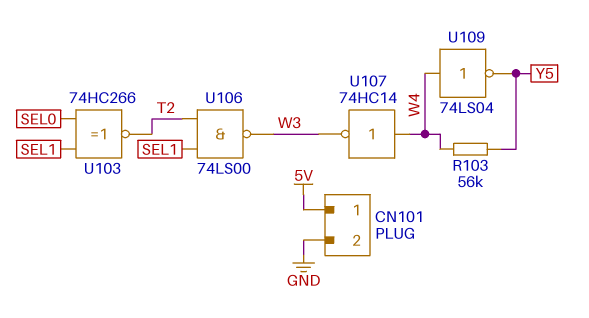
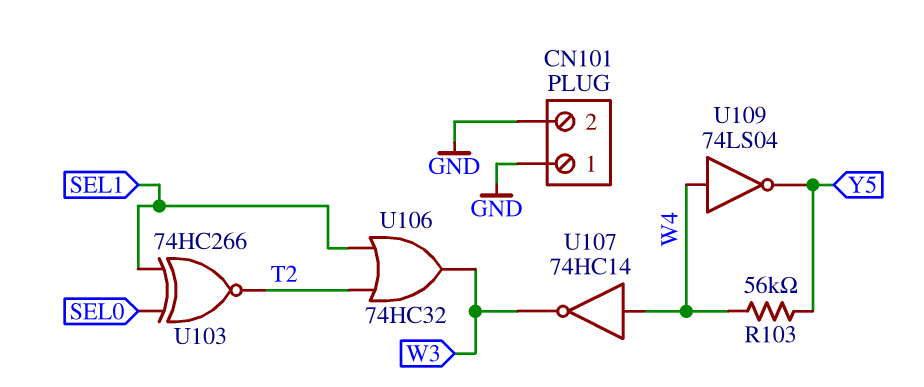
CN101 pin 1: 5V -> GND
U106: NAND 74LS00 (in SEL1, in T2, out W3) -> OR 74HC32 (in SEL1, in T2, out W3)

